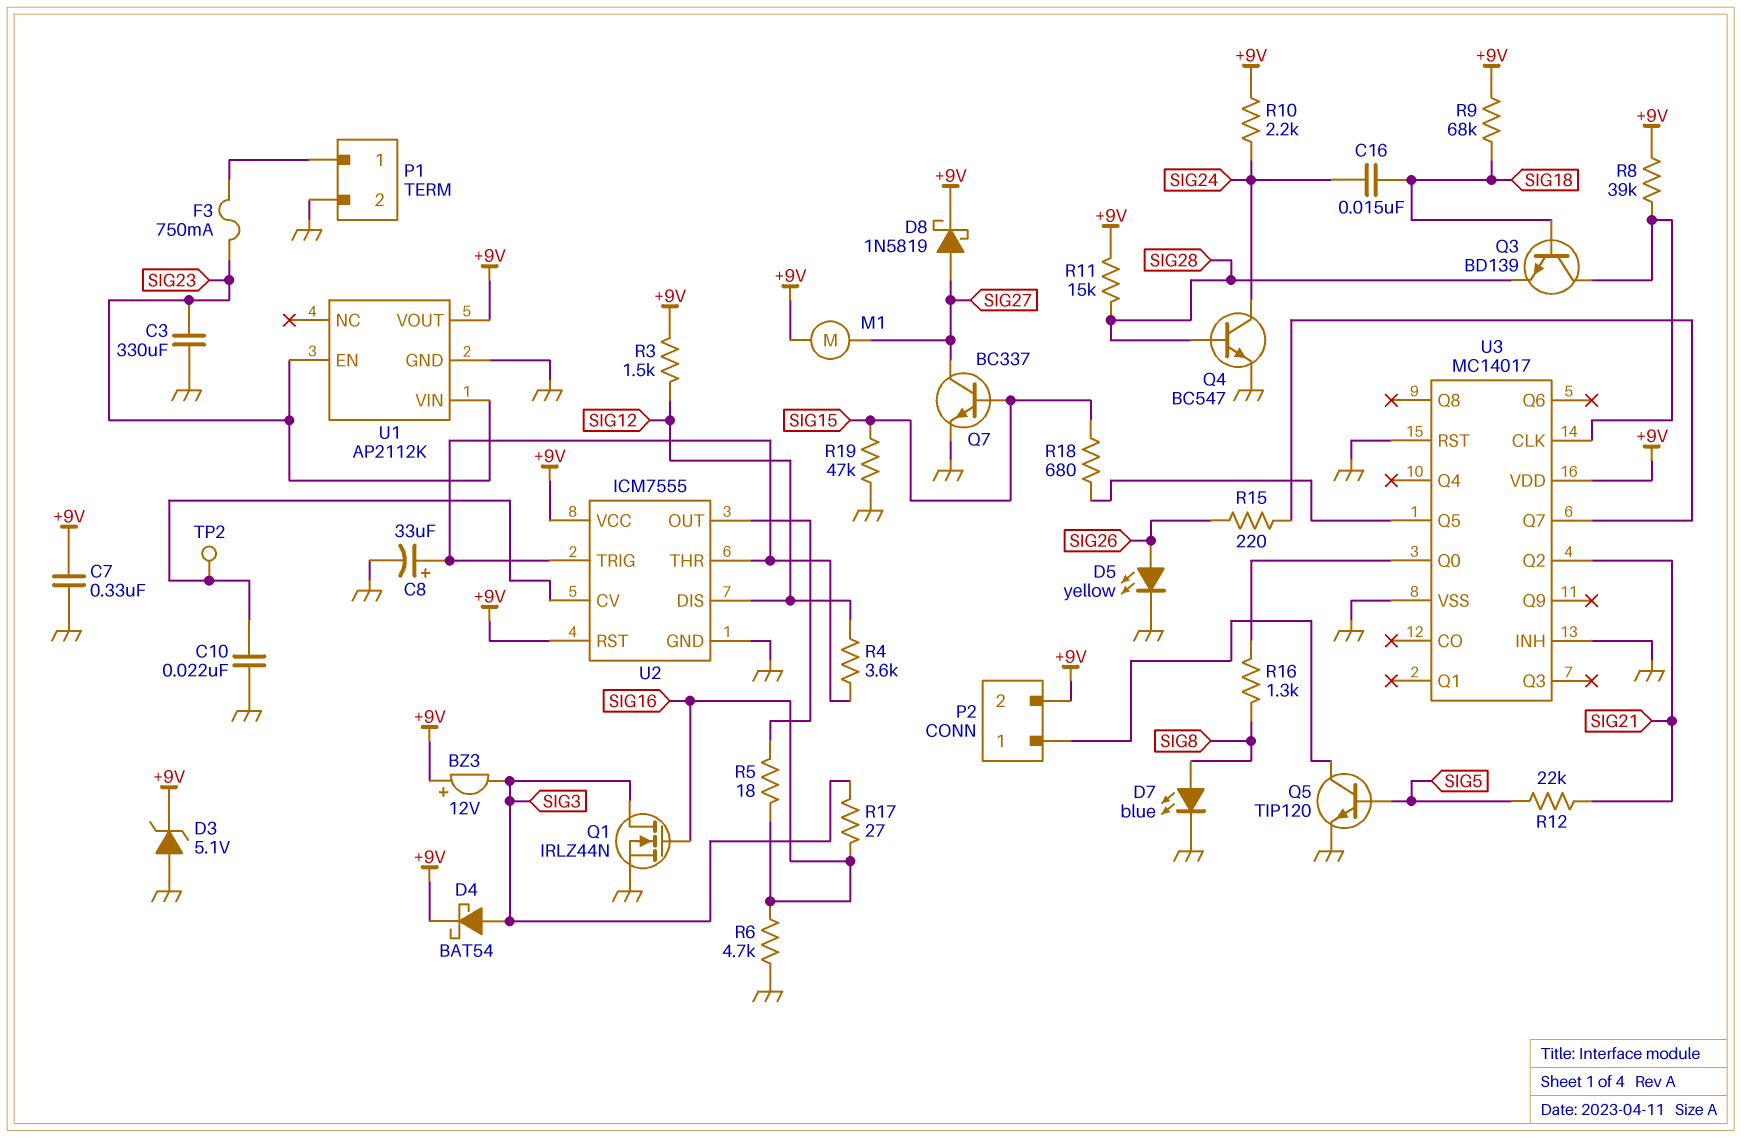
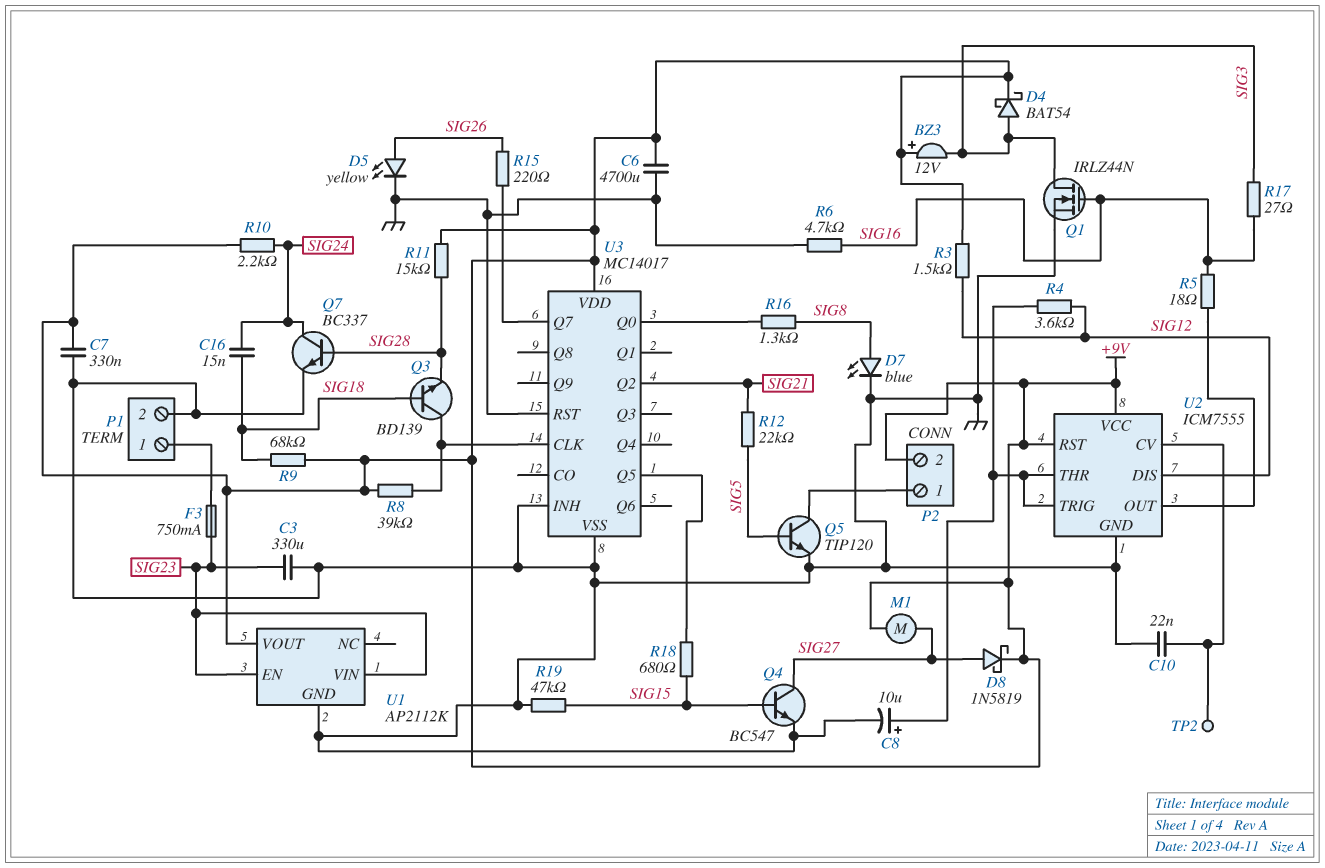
C6: none -> 4700uF (+9V, GND)
C8: 33uF (plus U2/THR, minus GND) -> 10uF (plus U2/THR, minus GND)
D3: zener 5.1V (A GND, K +9V) -> none
Q4: NPN BC547 (B SIG28, C SIG24, E GND) -> NPN BC547 (B SIG15, C SIG27, E GND)
Q7: NPN BC337 (B SIG15, C SIG27, E GND) -> NPN BC337 (B SIG28, C SIG24, E GND)

